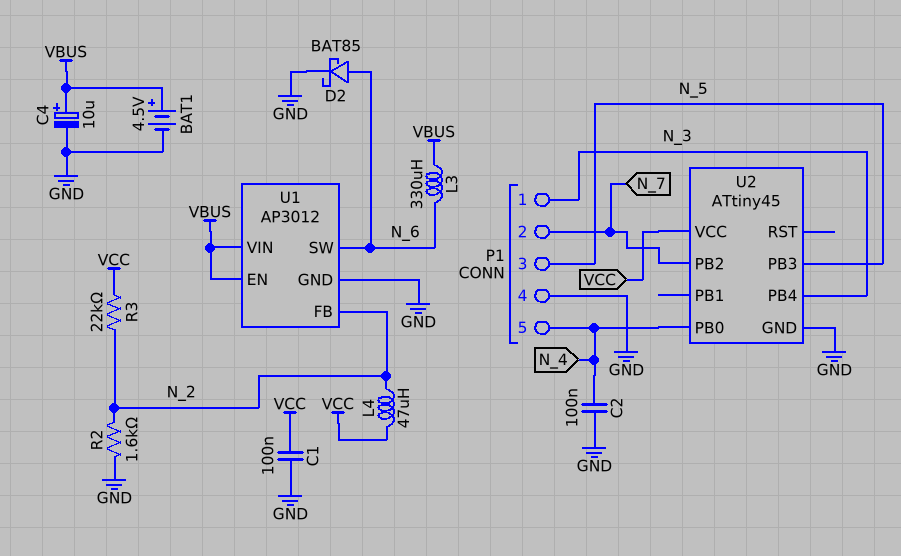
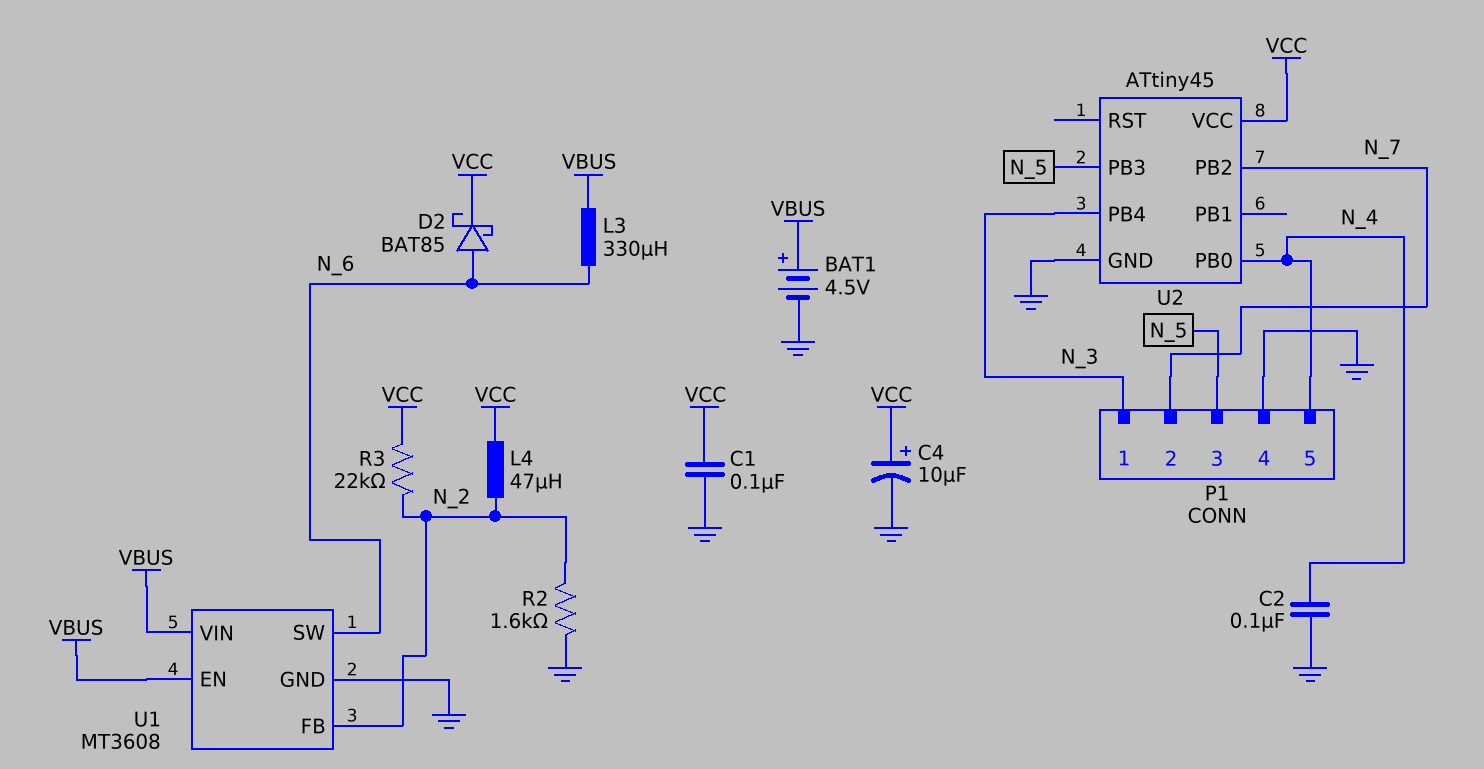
C4: 10uF (plus VBUS, minus GND) -> 10uF (plus VCC, minus GND)
D2: schottky BAT85 (A N_6, K GND) -> schottky BAT85 (A N_6, K VCC)
U1: AP3012 -> MT3608

